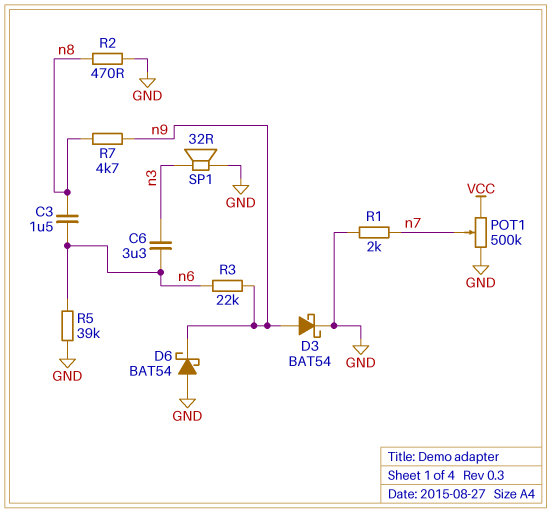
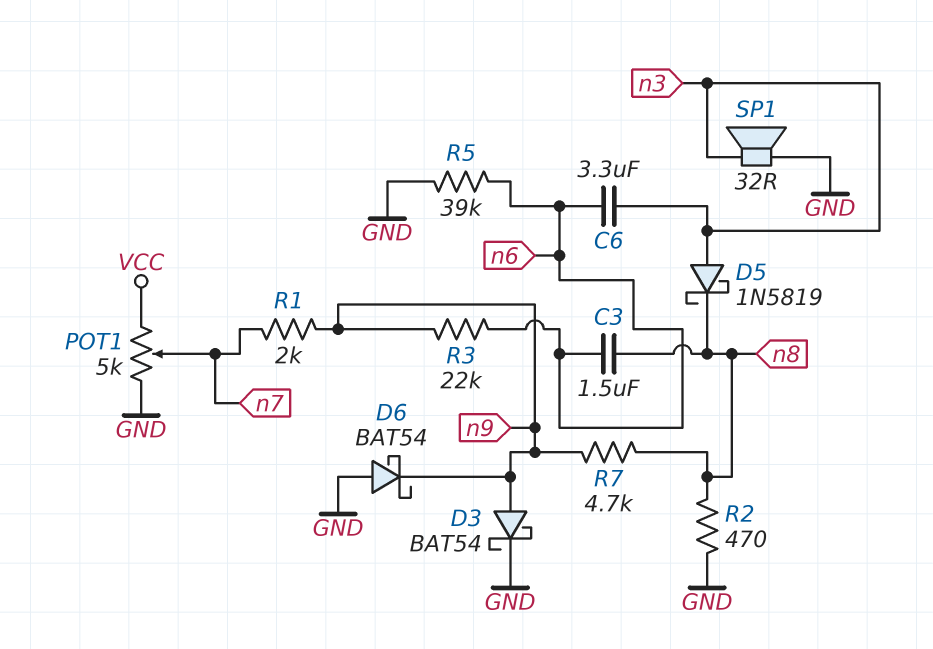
D5: none -> schottky 1N5819 (A n3, K n8)
POT1: 500k (GND, VCC, wiper n7) -> 5k (GND, VCC, wiper n7)
R1: 2k (GND, n7) -> 2k (n7, n9)

